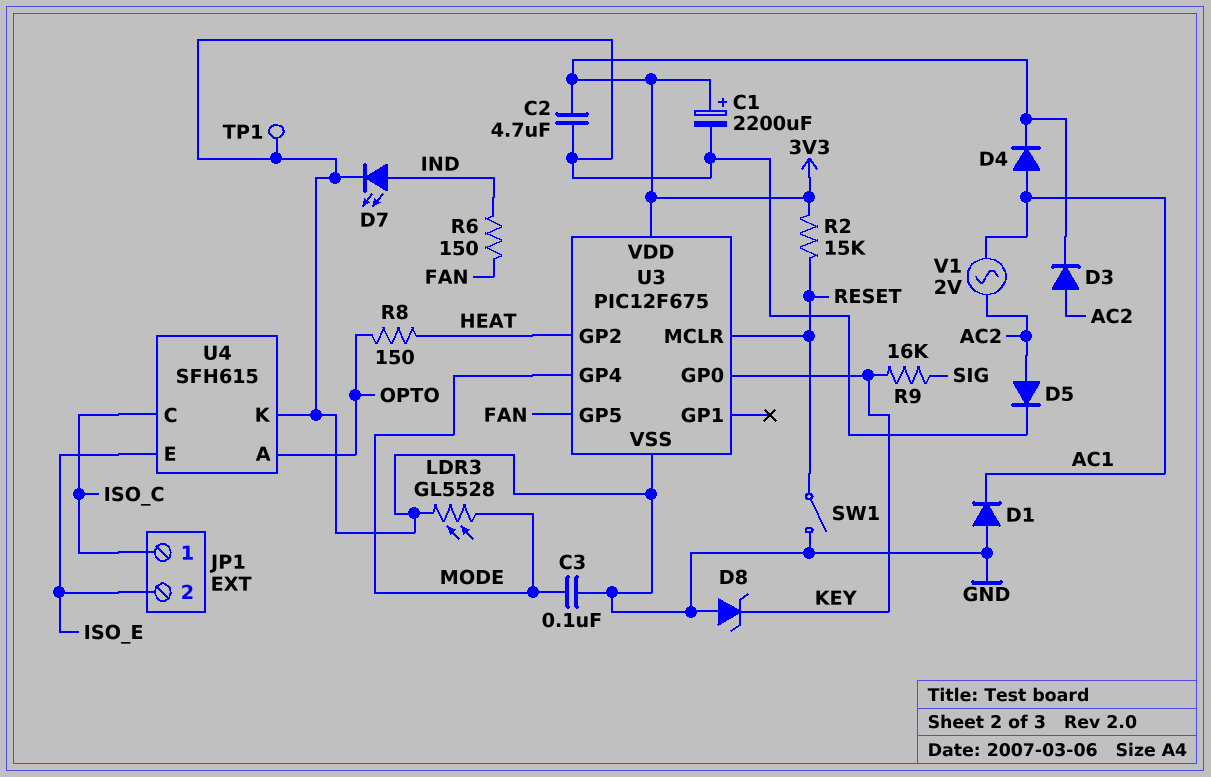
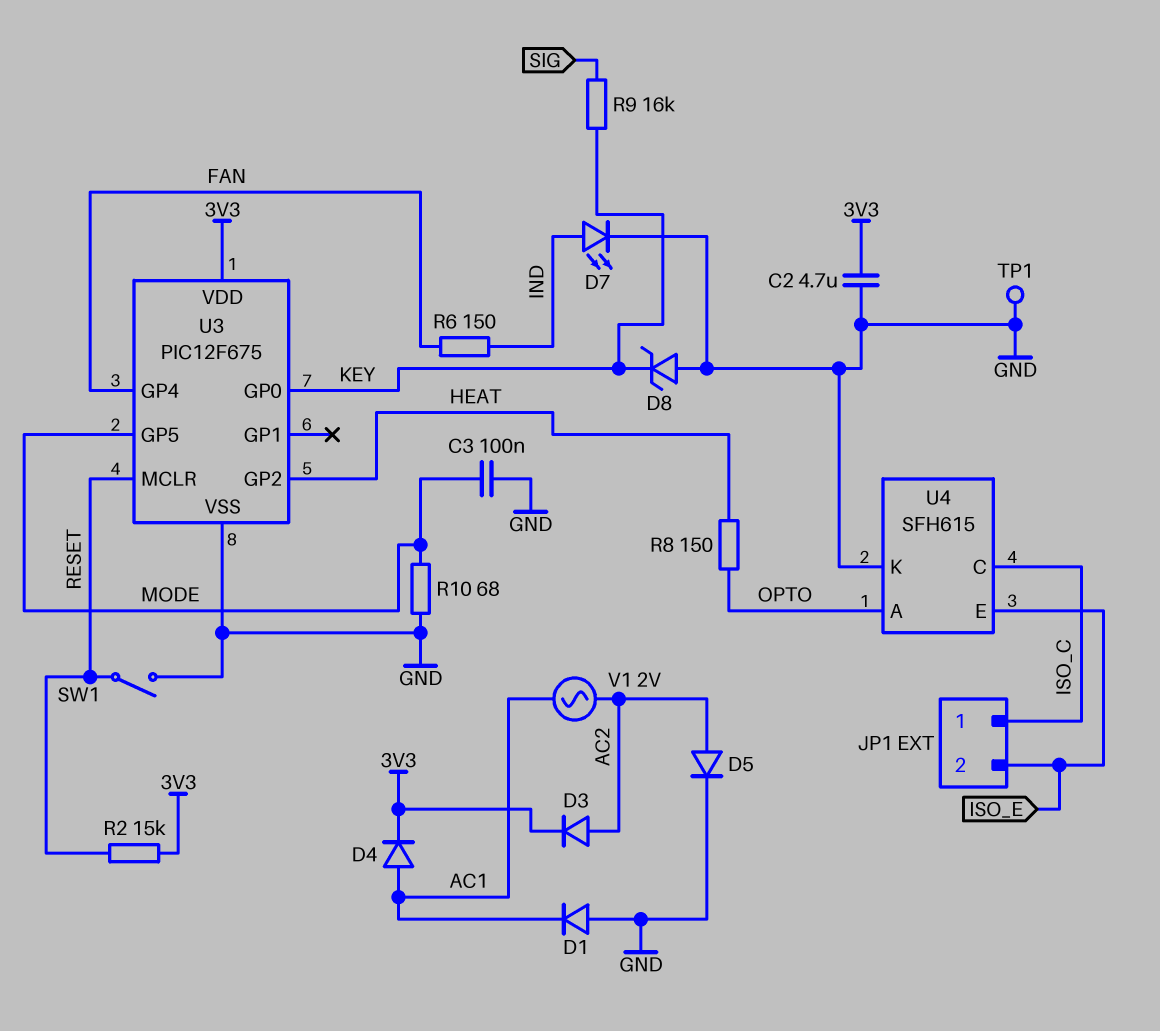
C1: 2200uF (plus 3V3, minus GND) -> none
LDR3: GL5528 (GND, MODE) -> none
R10: none -> 68 (GND, MODE)
U3 pin GP4: MODE -> FAN
U3 pin GP5: FAN -> MODE

